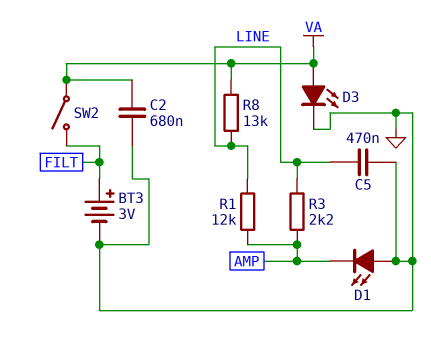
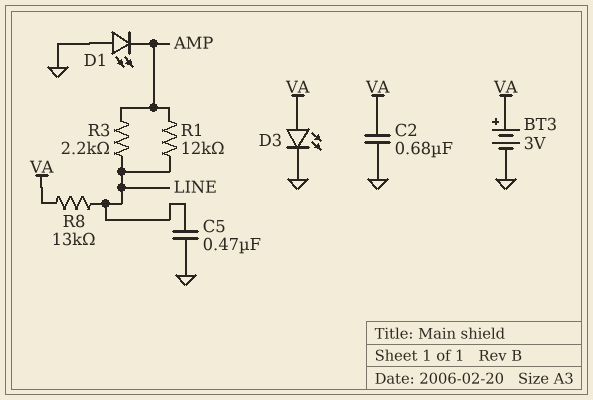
BT3: 3V (plus FILT, minus GND) -> 3V (plus VA, minus GND)
SW2: switch (FILT, VA) -> none

